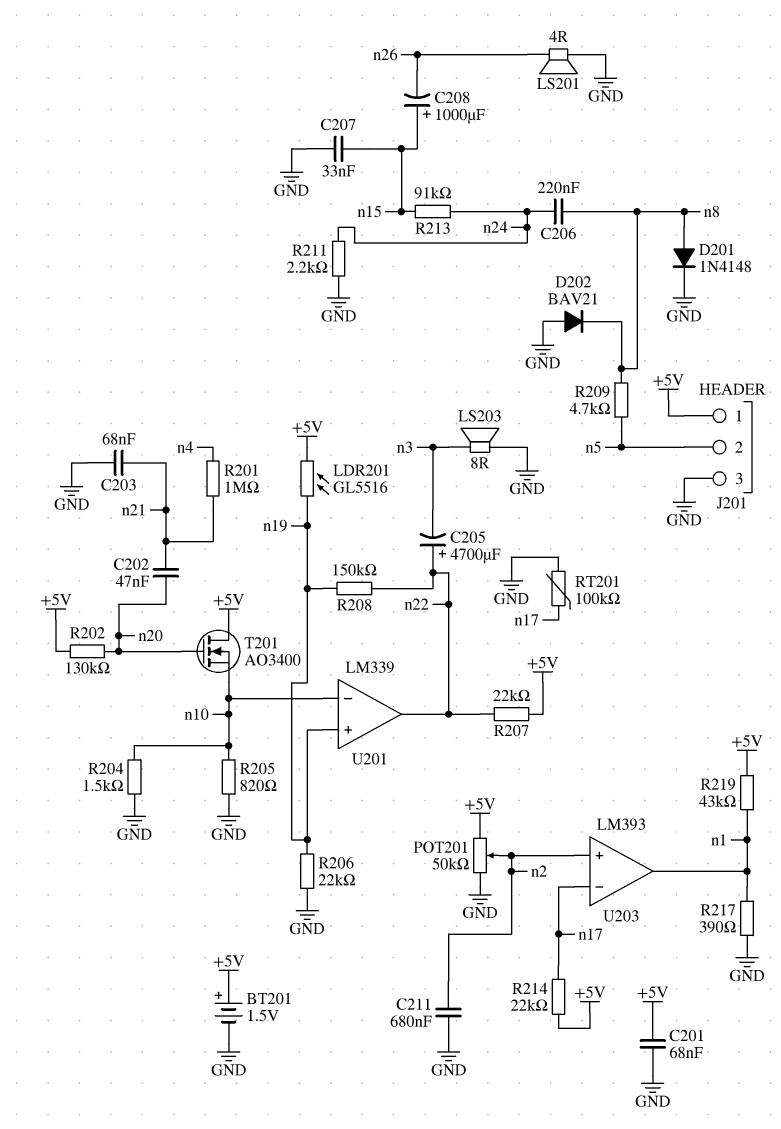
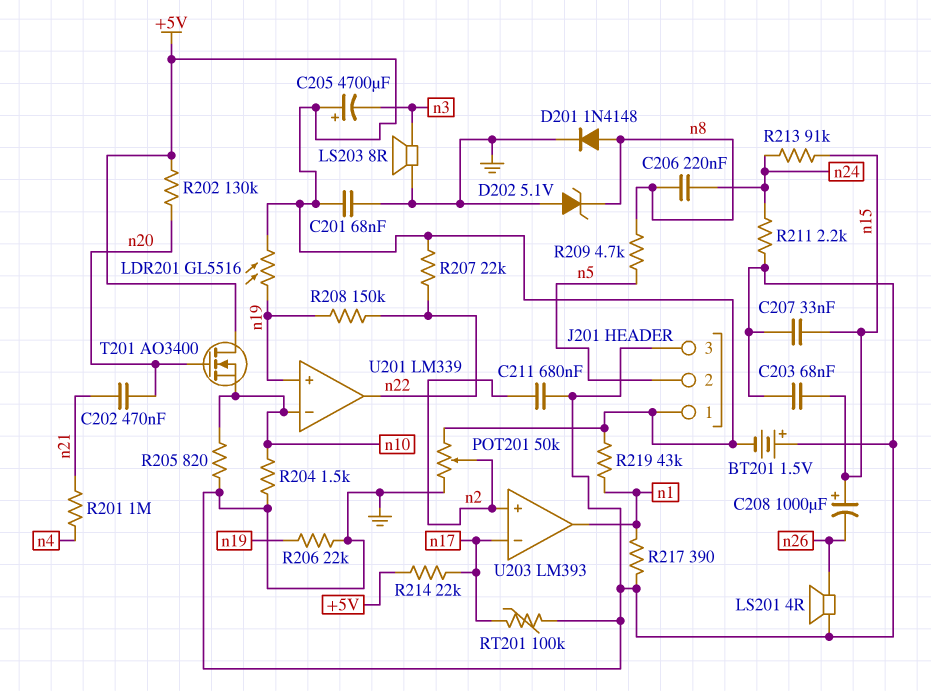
BT201: 1.5V (plus +5V, minus GND) -> 1.5V (plus GND, minus +5V)
C202: 47nF (n20, n21) -> 470nF (n20, n21)
C203: 68nF (GND, n21) -> 68nF (GND, n15)
C205: 4700uF (plus n22, minus n3) -> 4700uF (plus +5V, minus n3)
D202: diode BAV21 (A GND, K n8) -> zener 5.1V (A GND, K n8)

